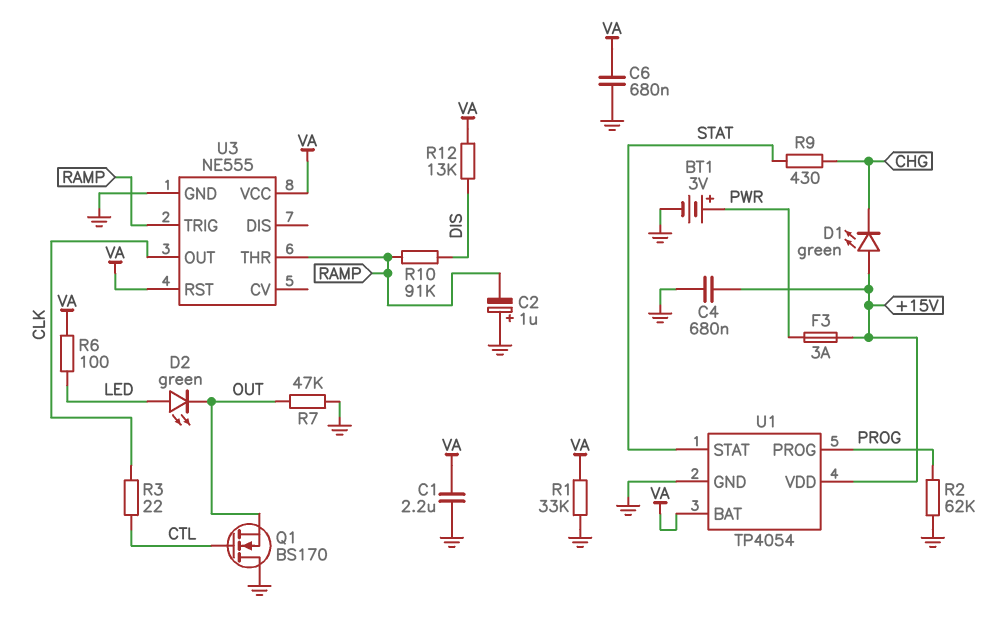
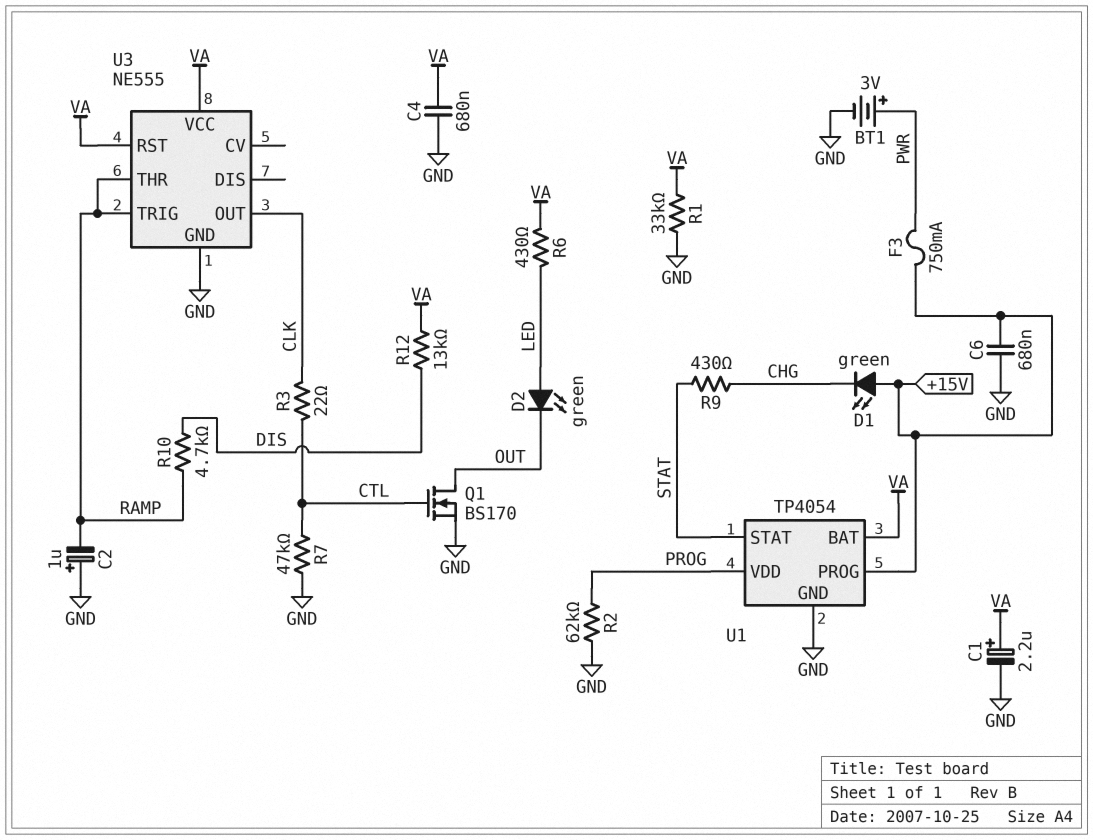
C1: 2.2uF (GND, VA) -> 2.2uF (plus VA, minus GND)
C4: 680nF (+15V, GND) -> 680nF (GND, VA)
C6: 680nF (GND, VA) -> 680nF (+15V, GND)
F3: 3A (+15V, PWR) -> 750mA (+15V, PWR)
Q1: NMOS BS170 (G CTL, D GND, S OUT) -> NMOS BS170 (G CTL, D OUT, S GND)
R6: 100 (LED, VA) -> 430 (LED, VA)
R7: 47k (GND, OUT) -> 47k (CTL, GND)
R10: 91k (DIS, RAMP) -> 4.7k (DIS, RAMP)
U1 pin PROG: PROG -> +15V
U1 pin VDD: +15V -> PROG

